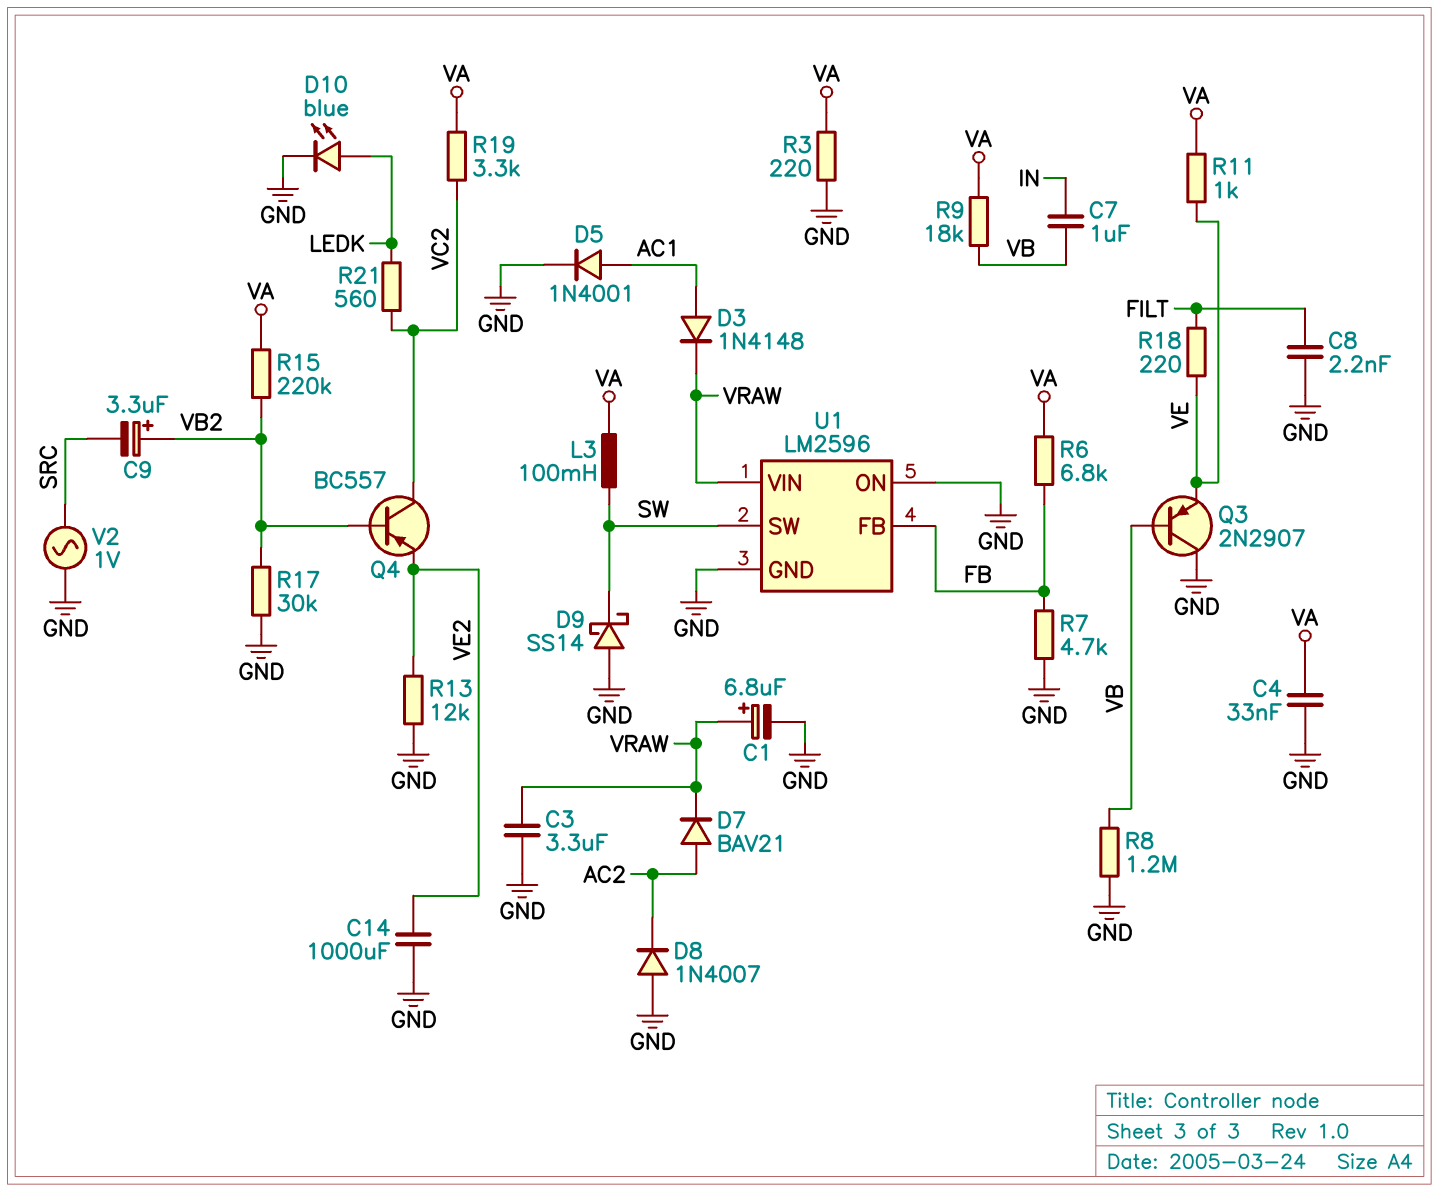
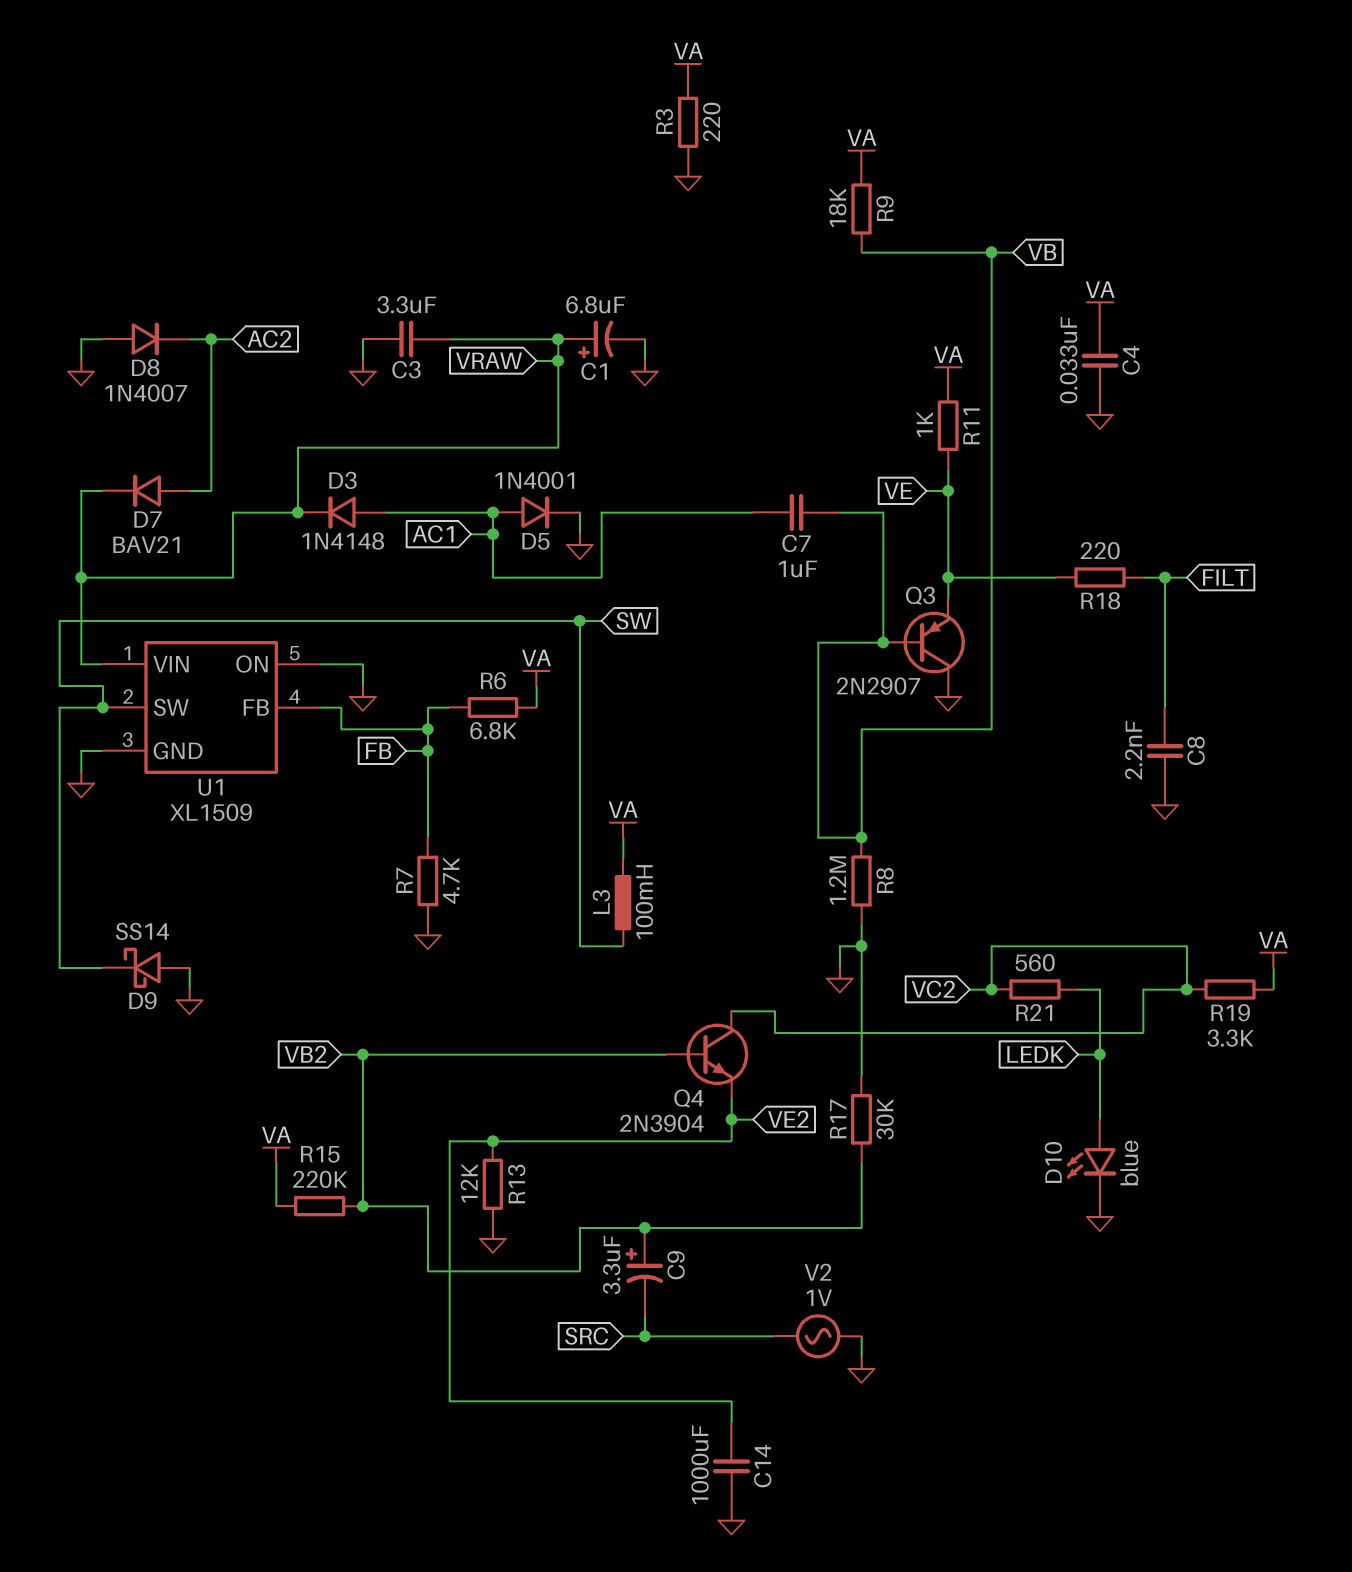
C7: 1uF (IN, VB) -> 1uF (AC1, VB)
Q4: PNP BC557 (B VB2, C VC2, E VE2) -> NPN 2N3904 (B VB2, C VC2, E VE2)
U1: LM2596 -> XL1509

